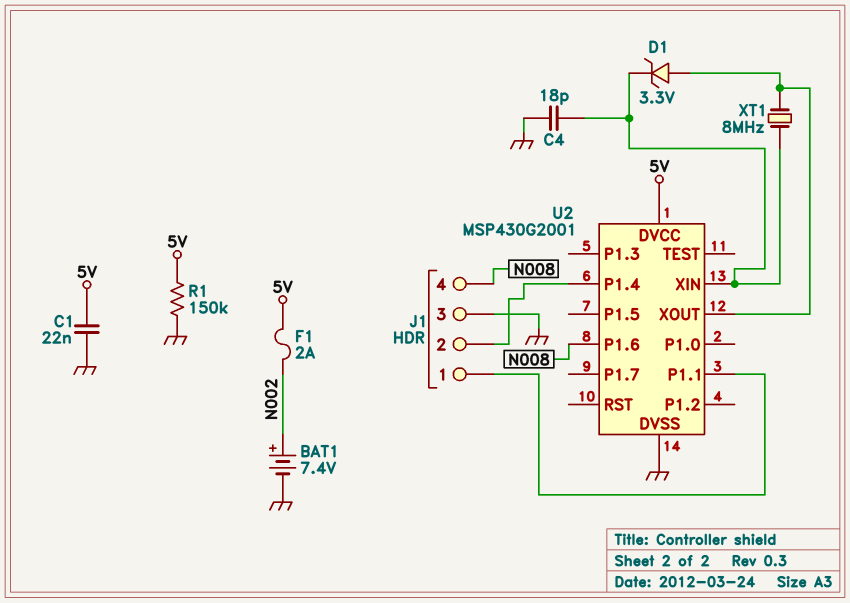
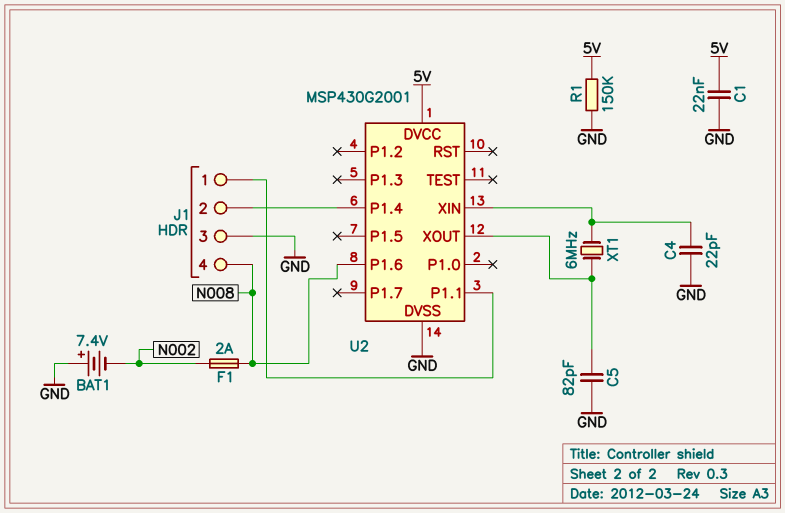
BAT1: 7.4V (plus N002, minus GND) -> 7.4V (plus GND, minus N002)
C4: 18pF (GND, U2/XIN) -> 22pF (GND, U2/XIN)
C5: none -> 82pF (GND, U2/XOUT)
D1: zener 3.3V (A U2/XOUT, K U2/XIN) -> none
F1: 2A (5V, N002) -> 2A (N002, N008)
XT1: 8MHz (U2/XIN, U2/XOUT) -> 6MHz (U2/XIN, U2/XOUT)

